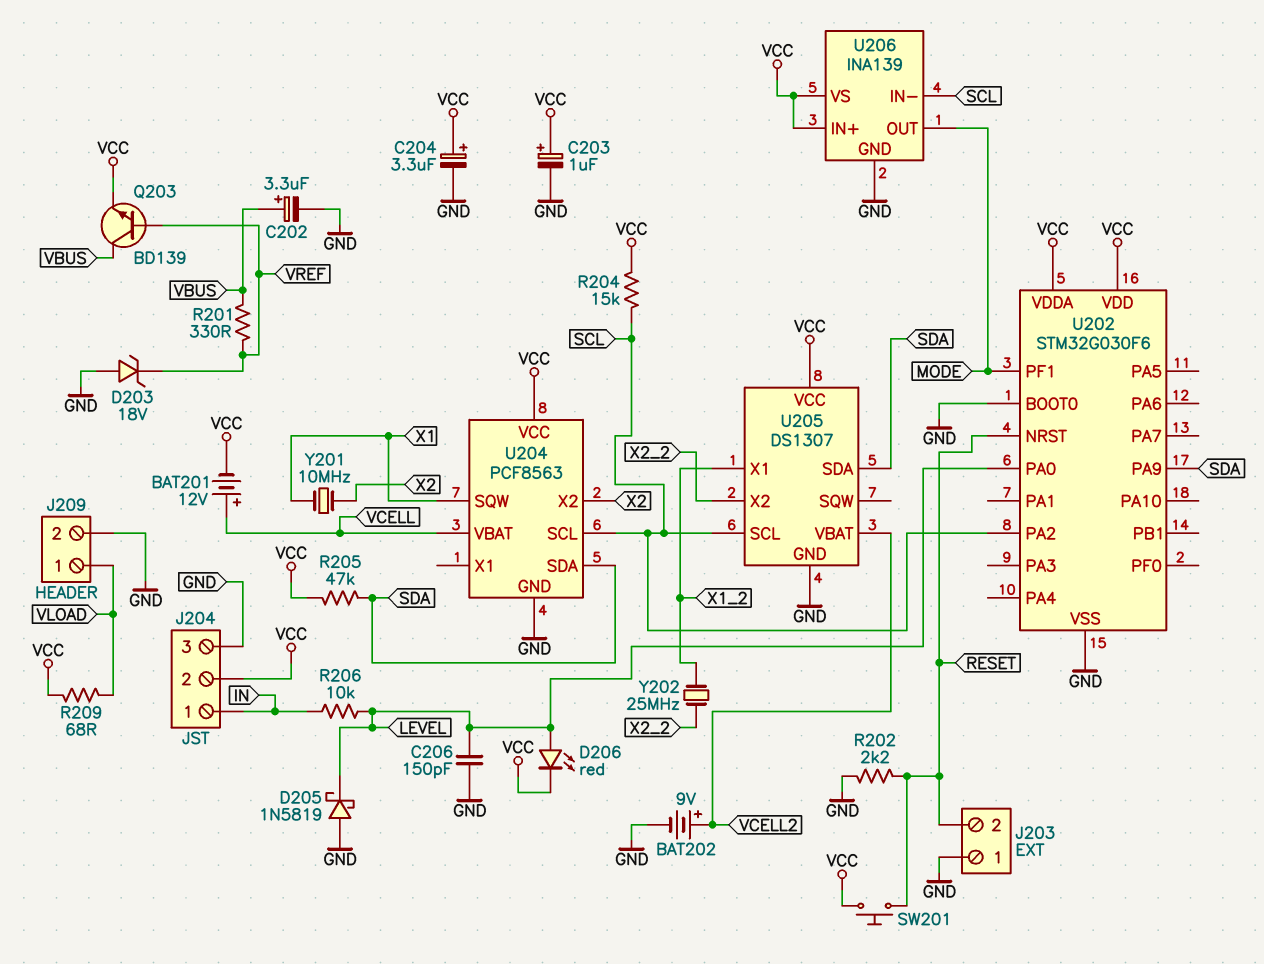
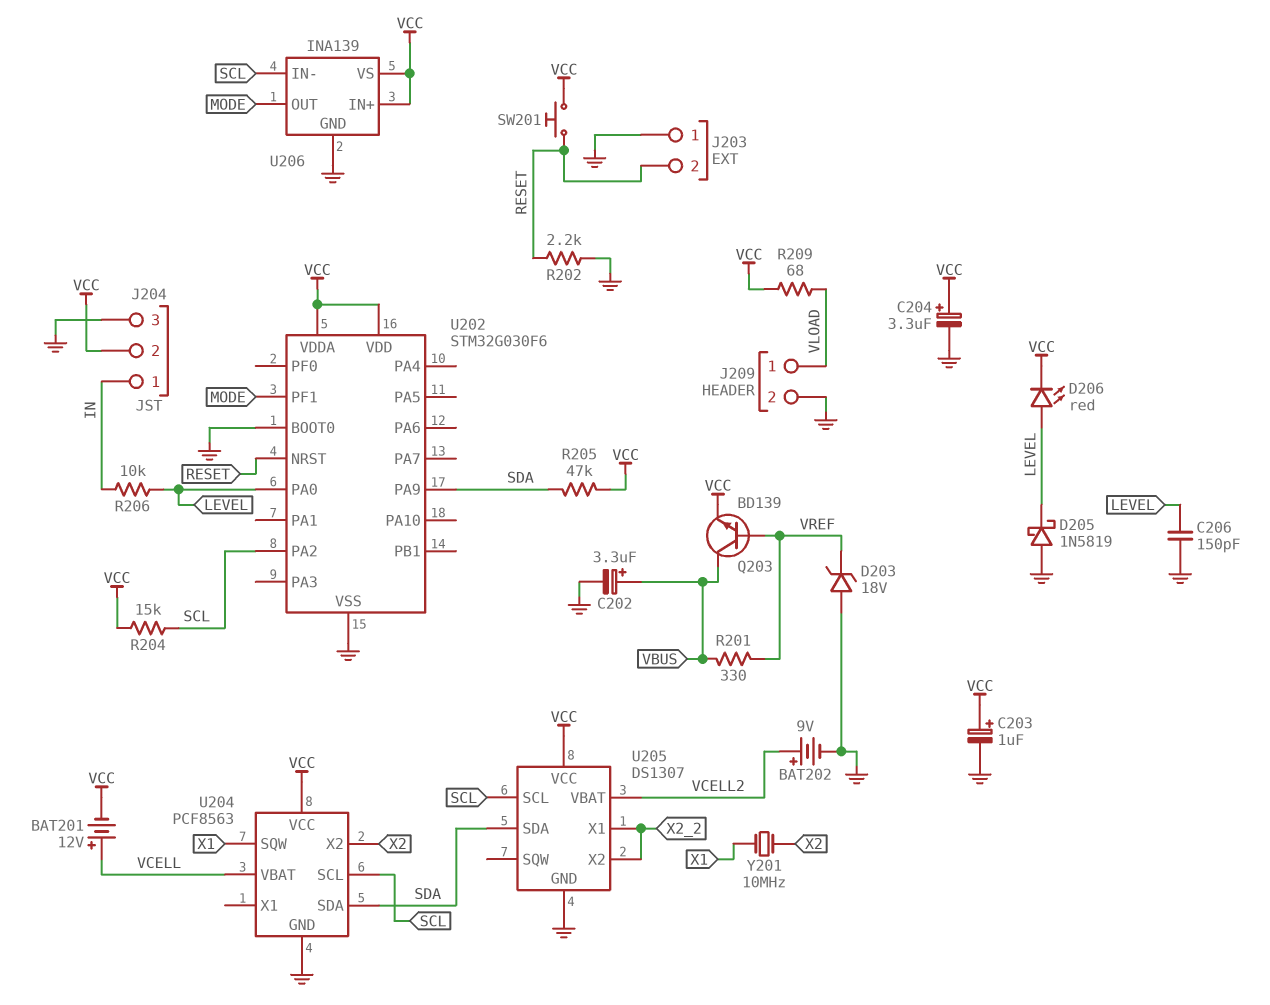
U205 pin X1: X1_2 -> X2_2
Y202: 25MHz (X1_2, X2_2) -> none

